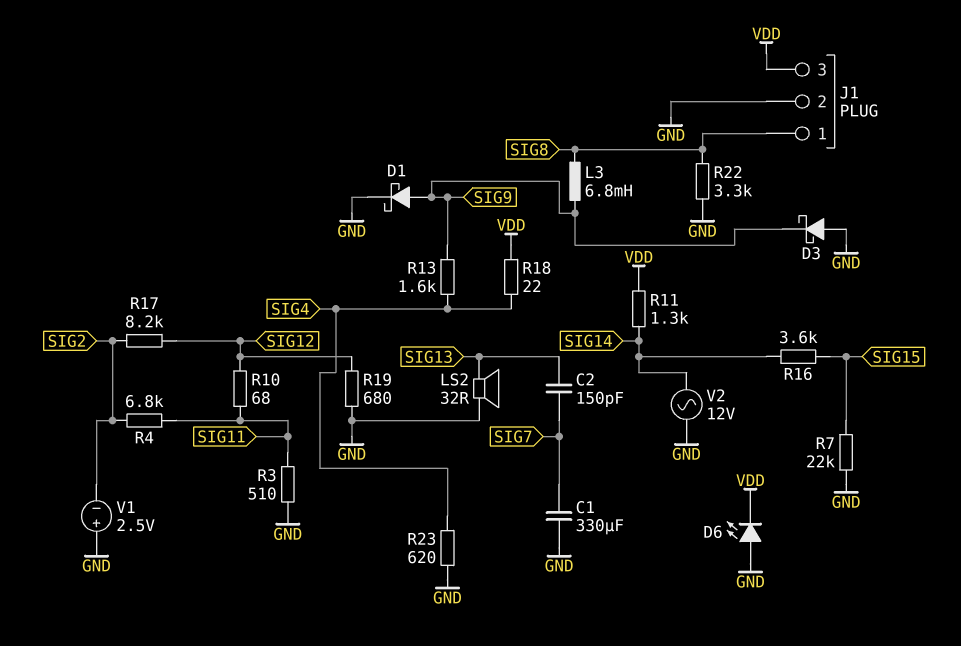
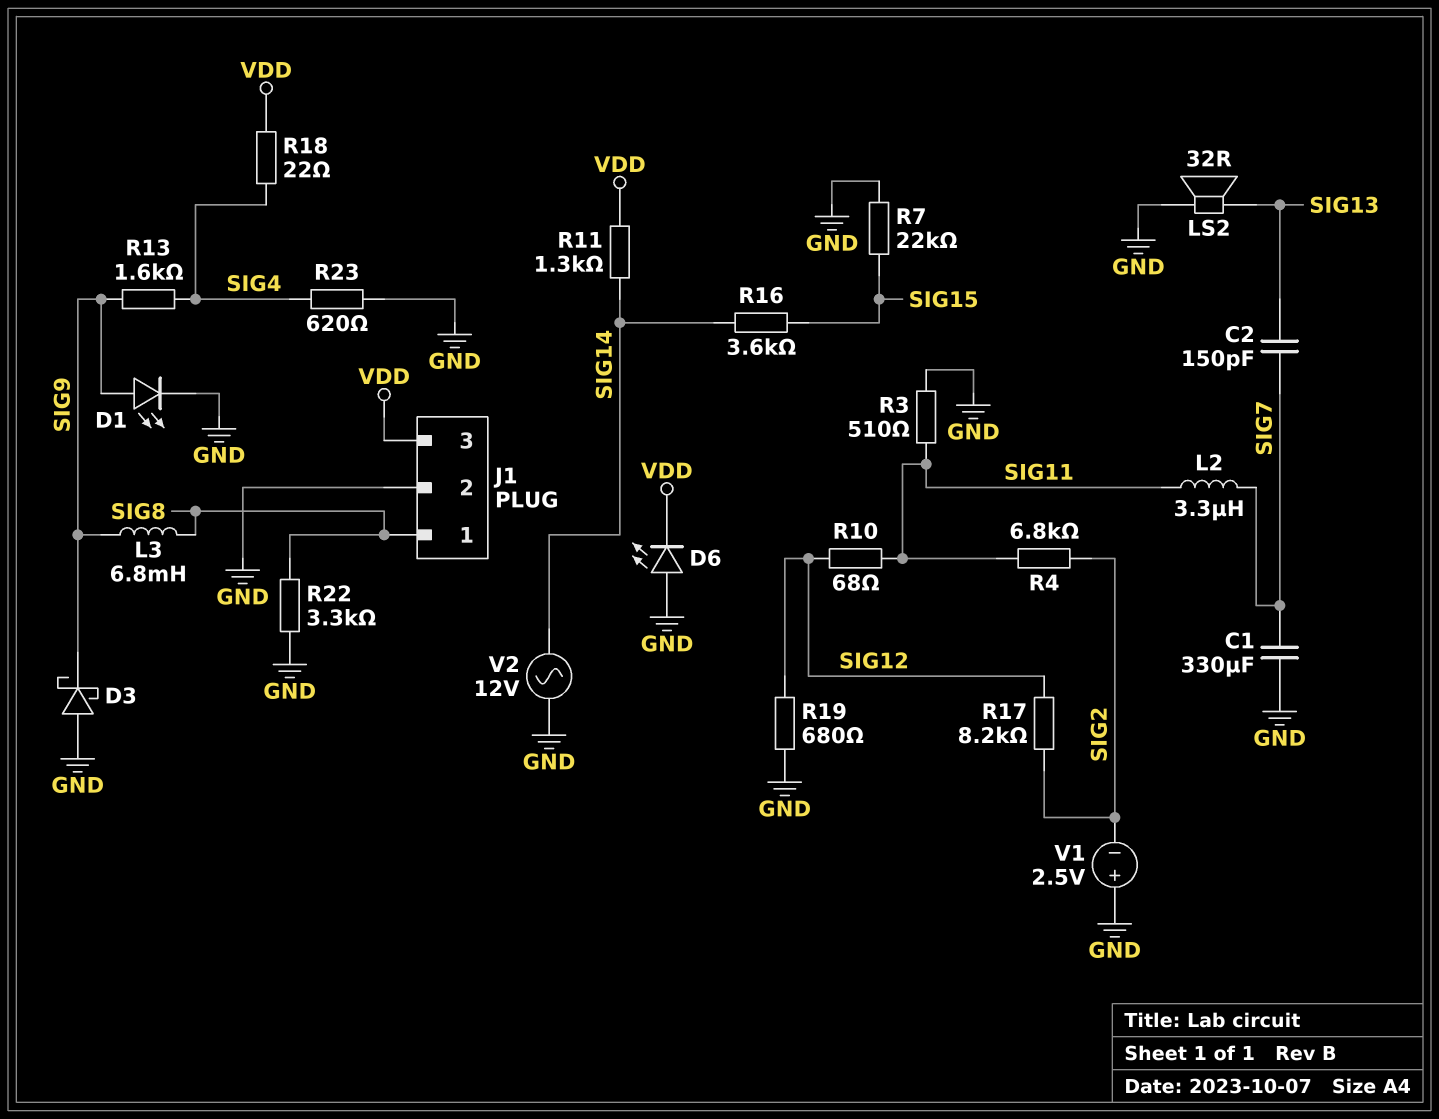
D1: schottky (A SIG9, K GND) -> LED (A SIG9, K GND)
L2: none -> 3.3uH (SIG7, SIG11)

